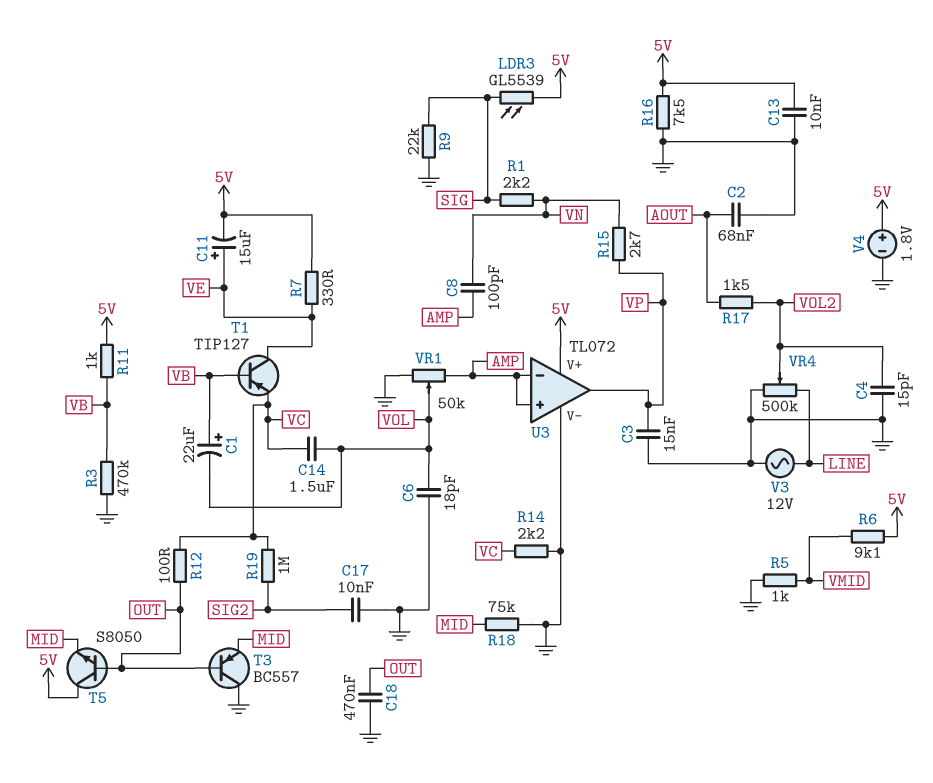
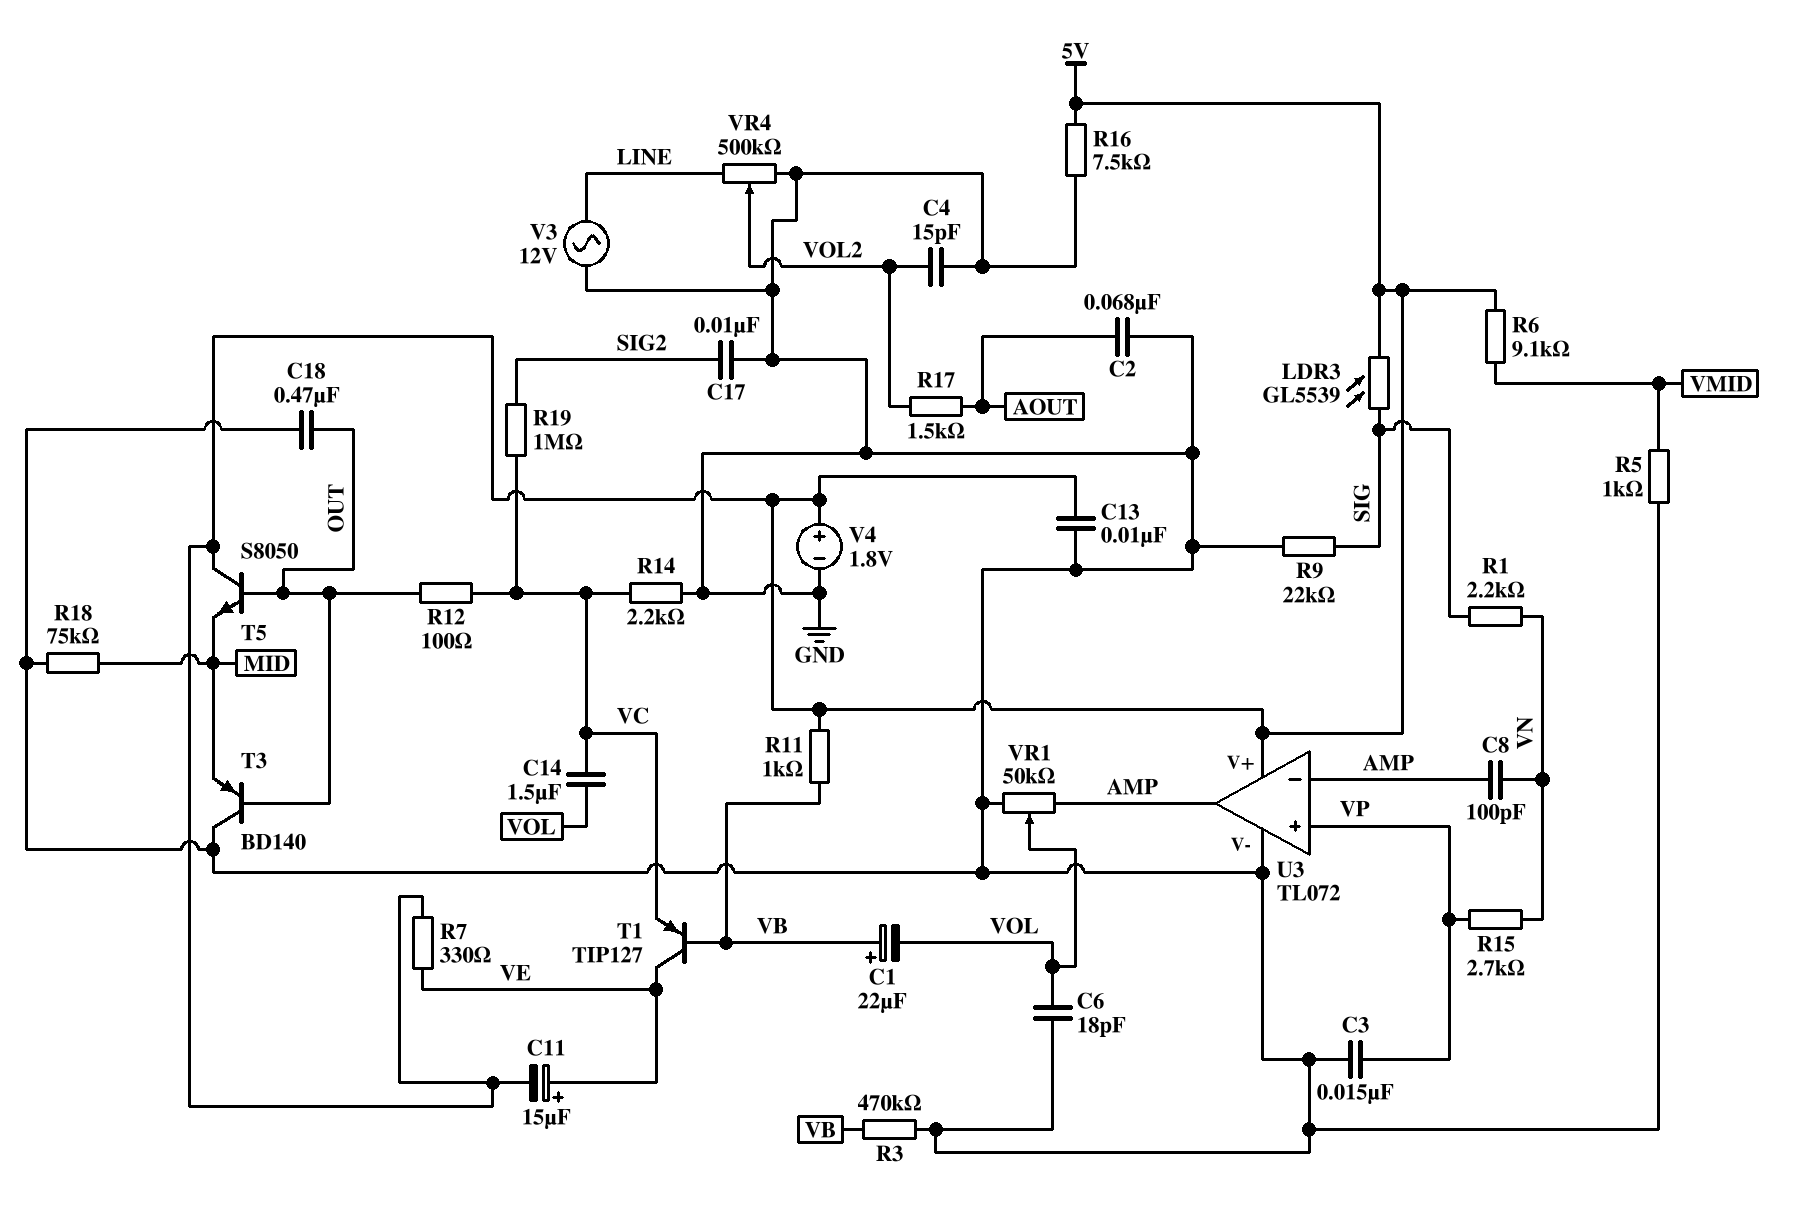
T3: PNP BC557 (B OUT, C GND, E MID) -> PNP BD140 (B OUT, C GND, E MID)
U3 pin in+: AMP -> VP
U3 pin out: VP -> AMP

